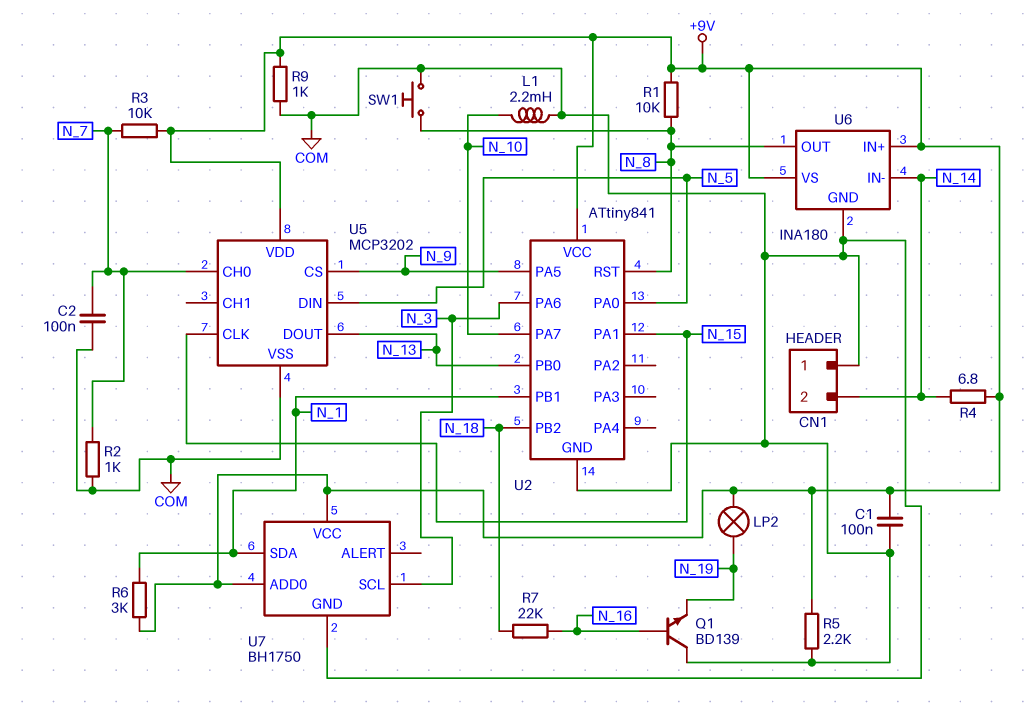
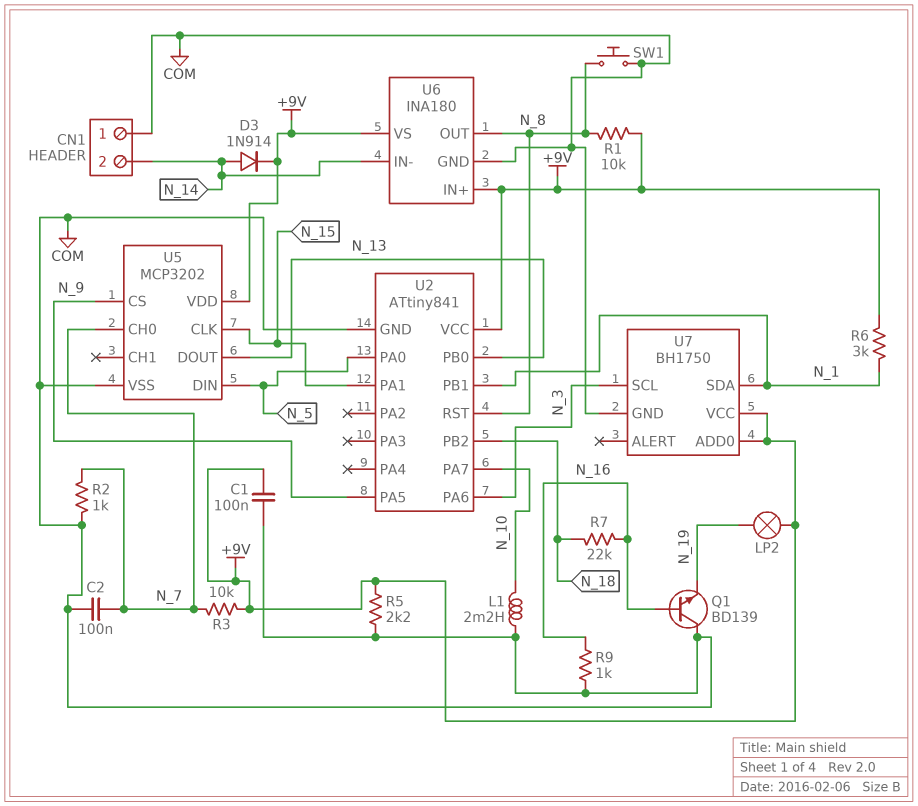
D3: none -> diode 1N914 (A N_14, K +9V)
R4: 6.8 (+9V, N_14) -> none
R9: 1k (+9V, COM) -> 1k (COM, N_16)

